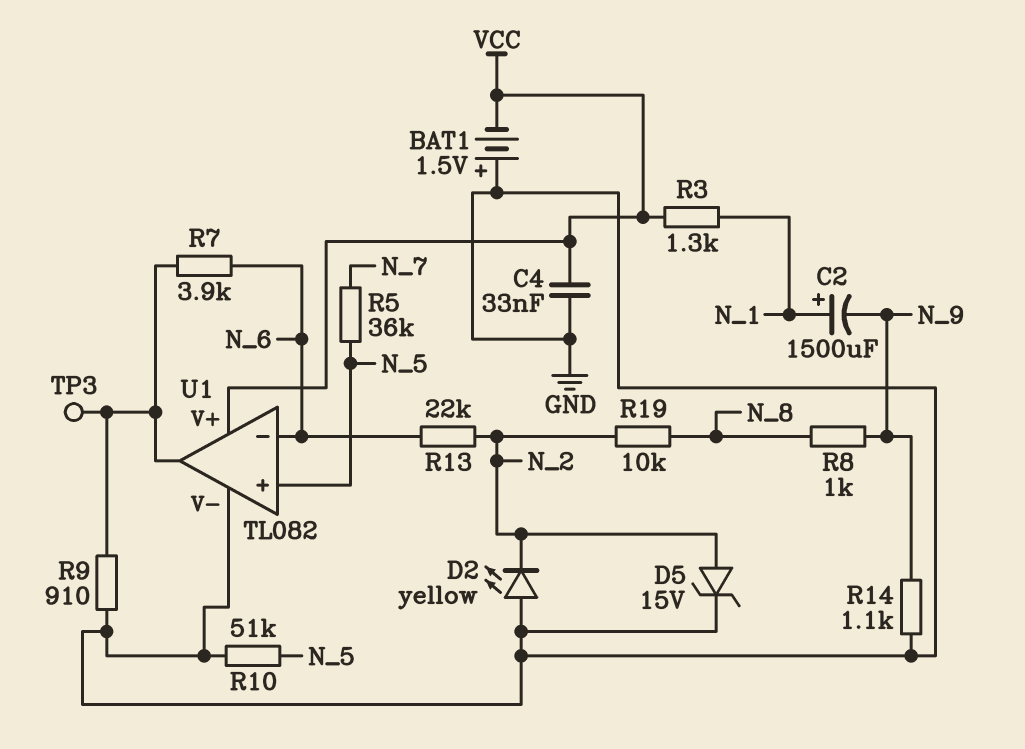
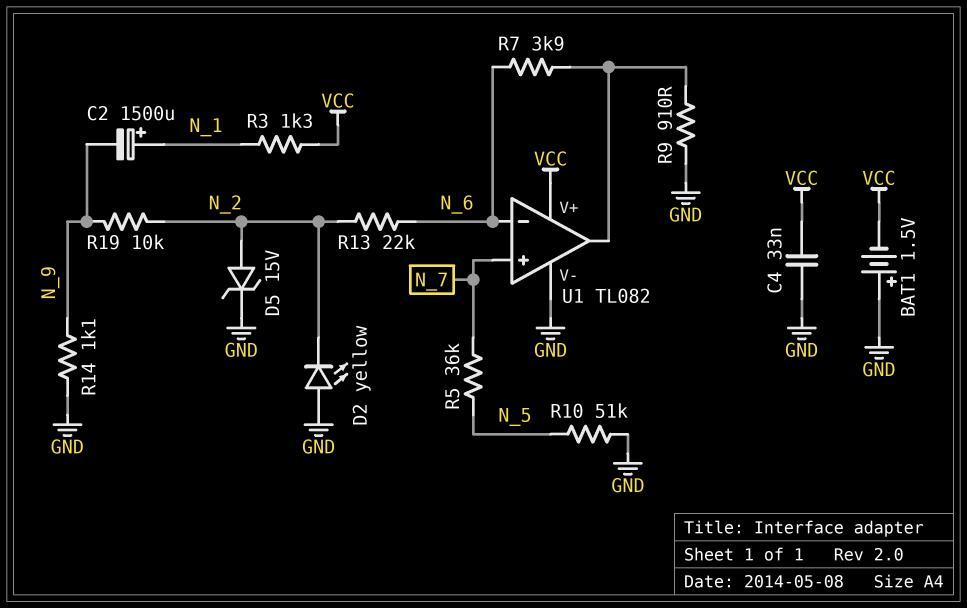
R8: 1k (N_8, N_9) -> none
R19: 10k (N_2, N_8) -> 10k (N_2, N_9)
TP3: test point (U1/out) -> none
U1 pin in+: N_5 -> N_7

